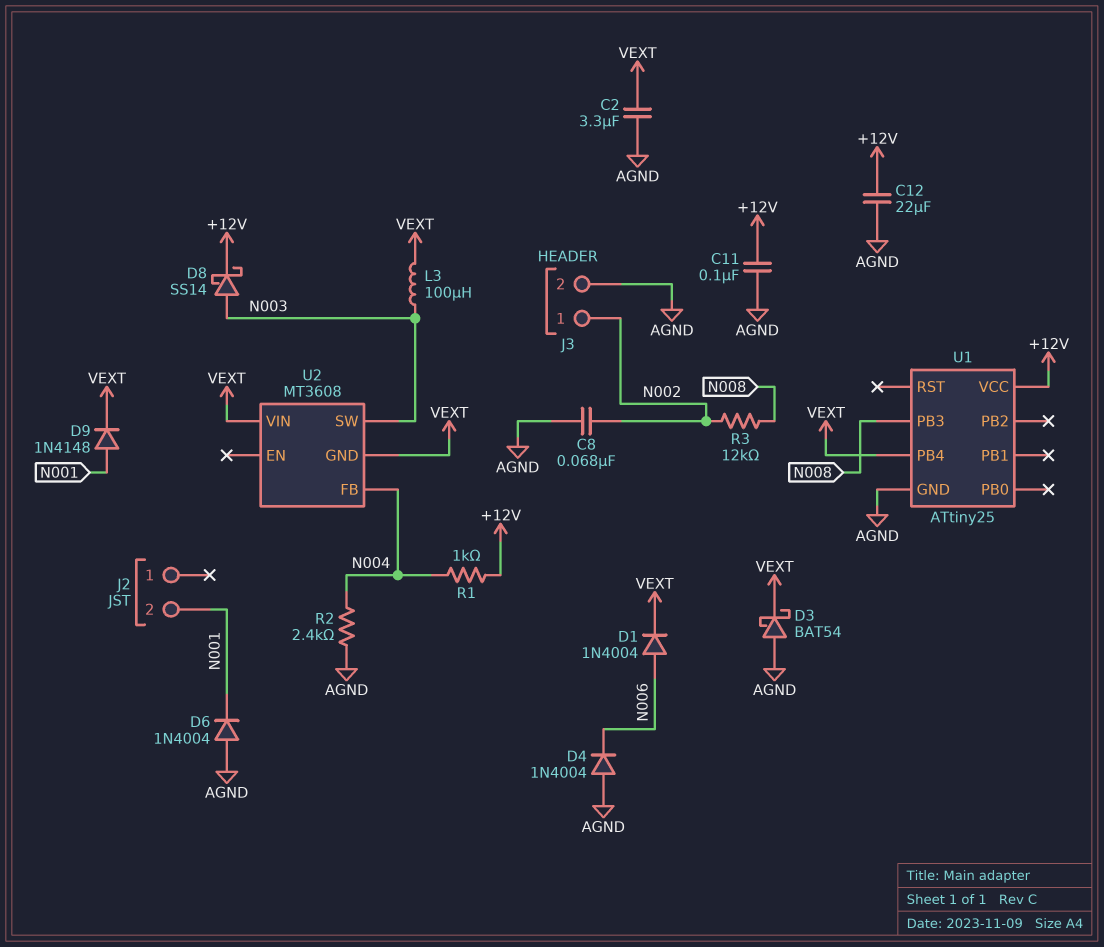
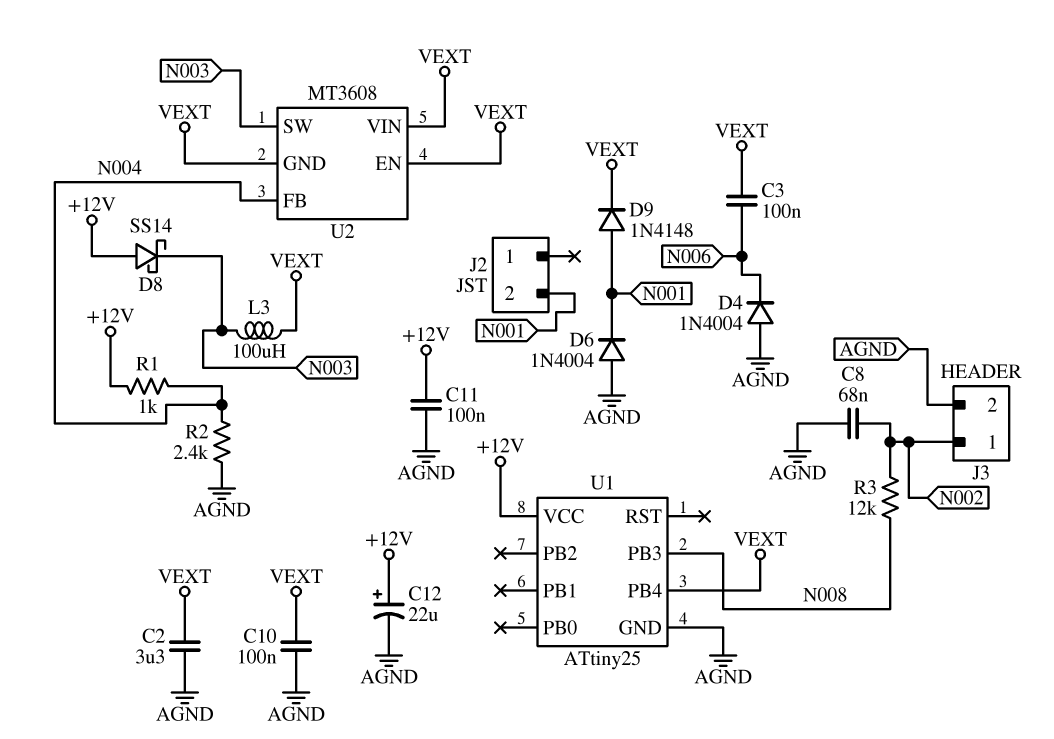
C3: none -> 100nF (N006, VEXT)
C10: none -> 100nF (AGND, VEXT)
C12: 22uF (+12V, AGND) -> 22uF (plus +12V, minus AGND)
D1: diode 1N4004 (A N006, K VEXT) -> none
D3: schottky BAT54 (A AGND, K VEXT) -> none
D8: schottky SS14 (A N003, K +12V) -> schottky SS14 (A +12V, K N003)
U2 pin EN: none -> VEXT

